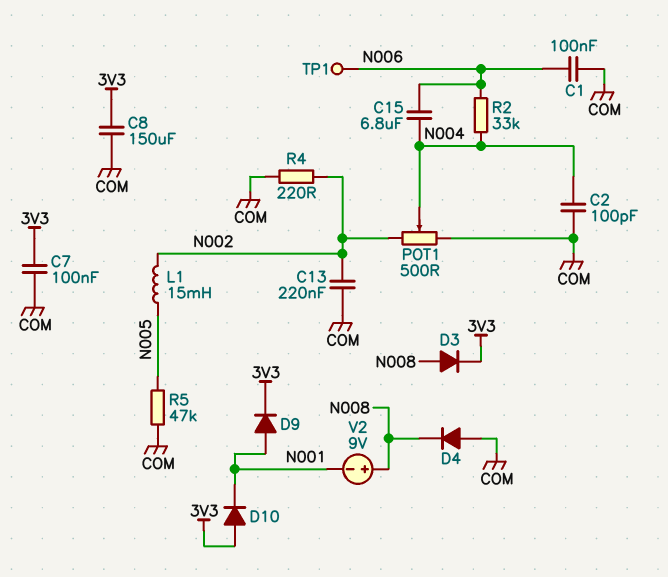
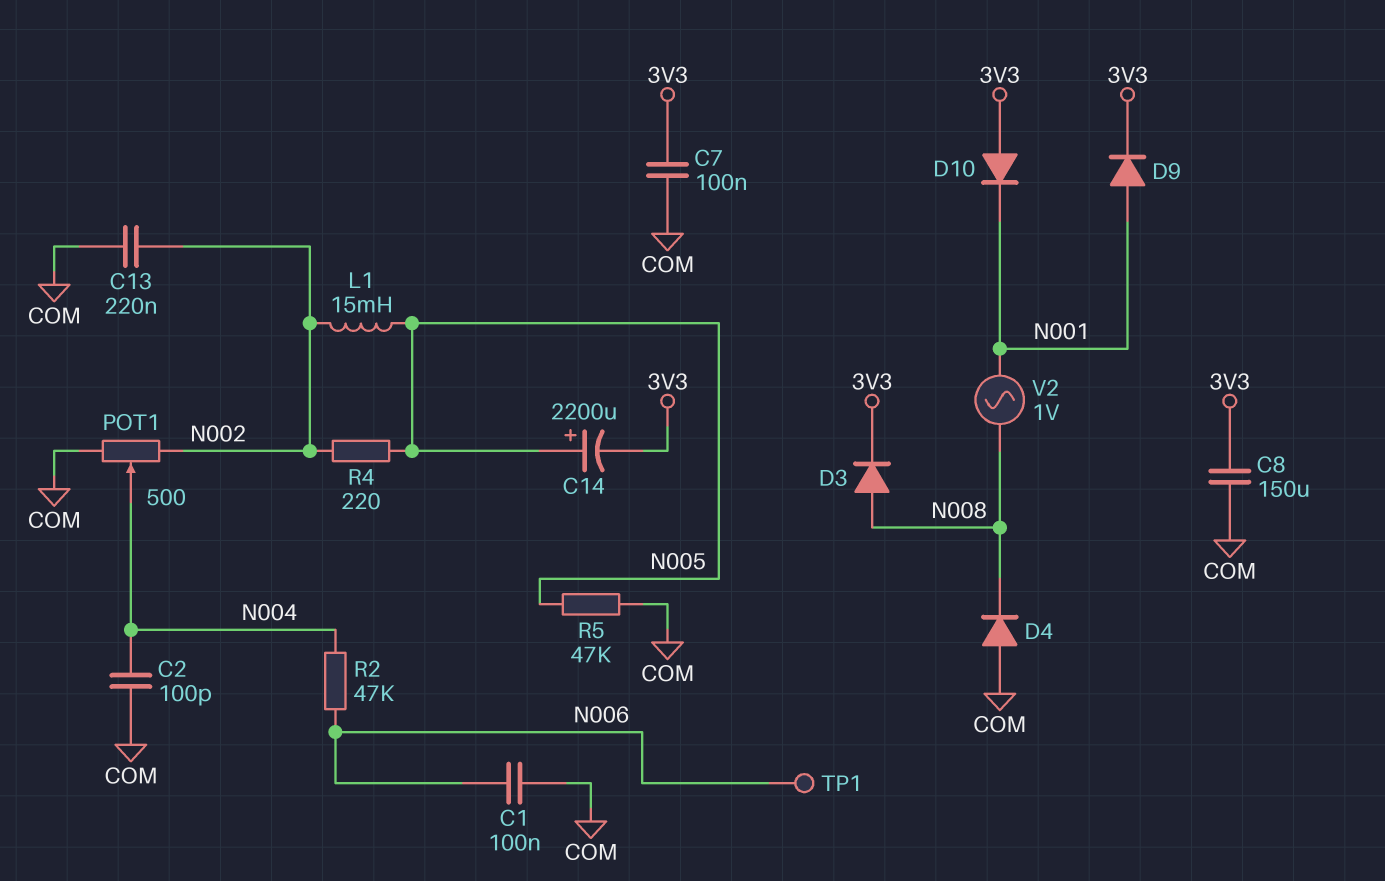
C14: none -> 2200uF (plus N005, minus 3V3)
C15: 6.8uF (N004, N006) -> none
R2: 33k (N004, N006) -> 47k (N004, N006)
R4: 220 (COM, N002) -> 220 (N002, N005)
V2: 9V (plus N008, minus N001) -> AC 1V (N001, N008)

